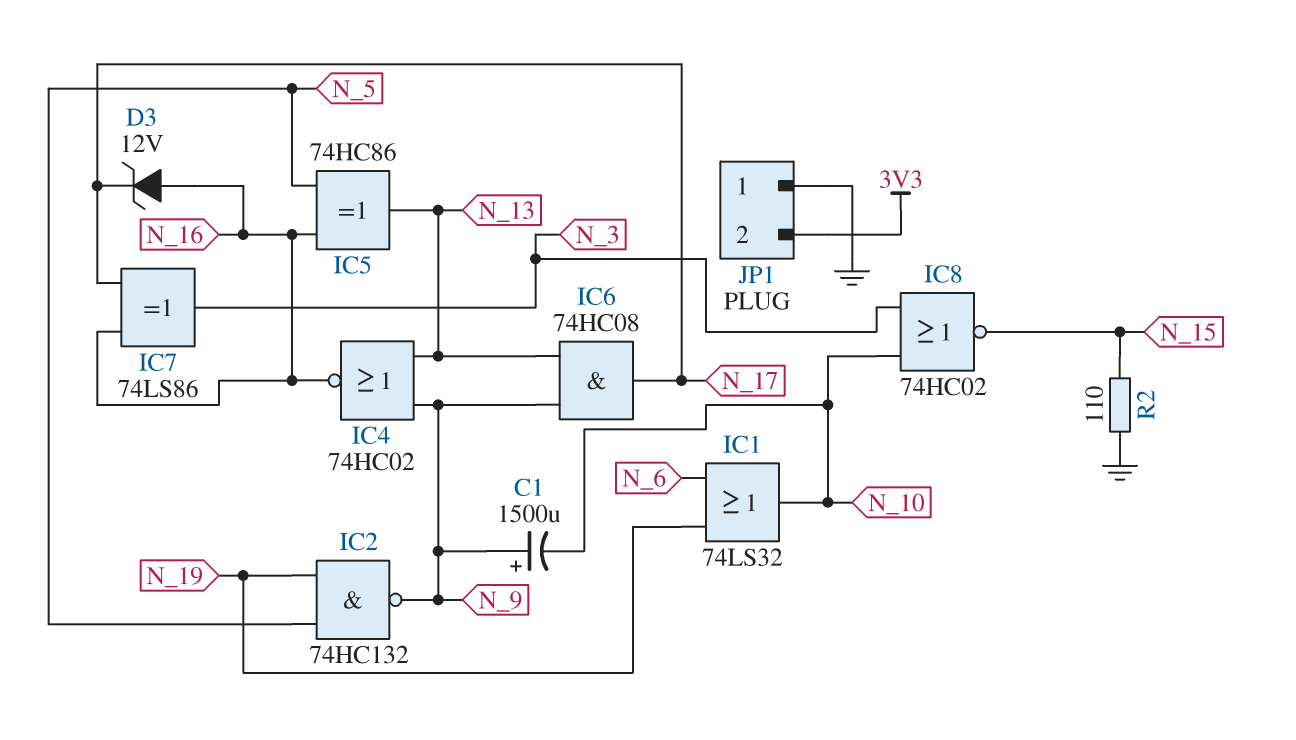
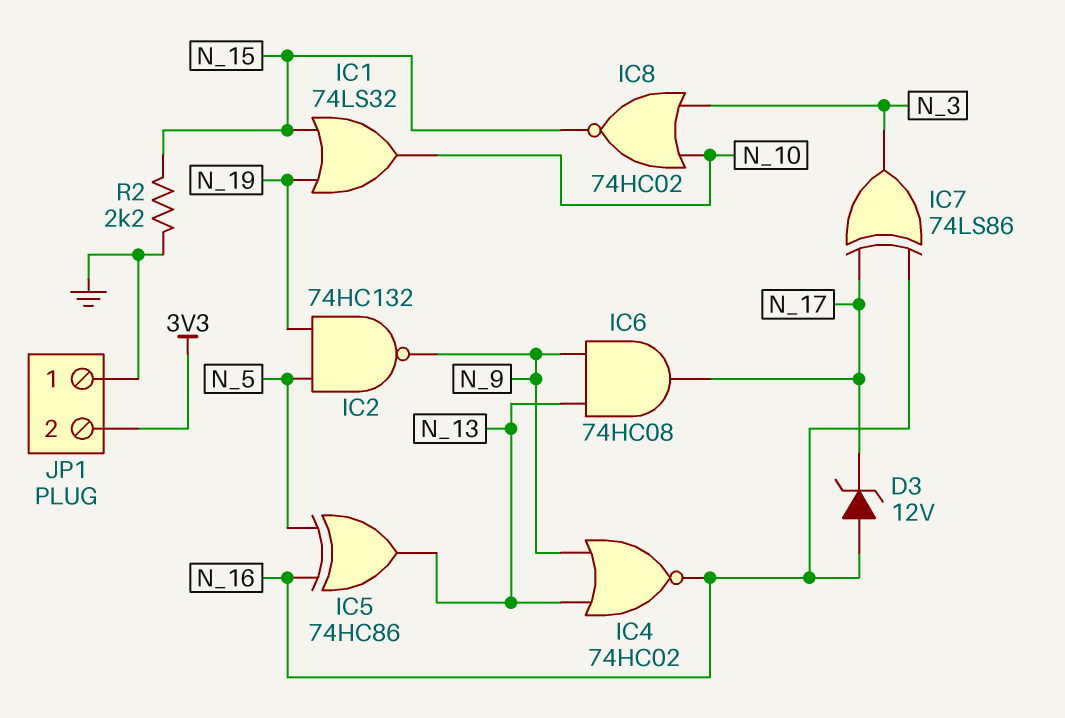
C1: 1500uF (plus N_9, minus N_10) -> none
IC1: OR 74LS32 (in N_6, in N_19, out N_10) -> OR 74LS32 (in N_15, in N_19, out N_10)
R2: 110 (GND, N_15) -> 2.2k (GND, N_15)

